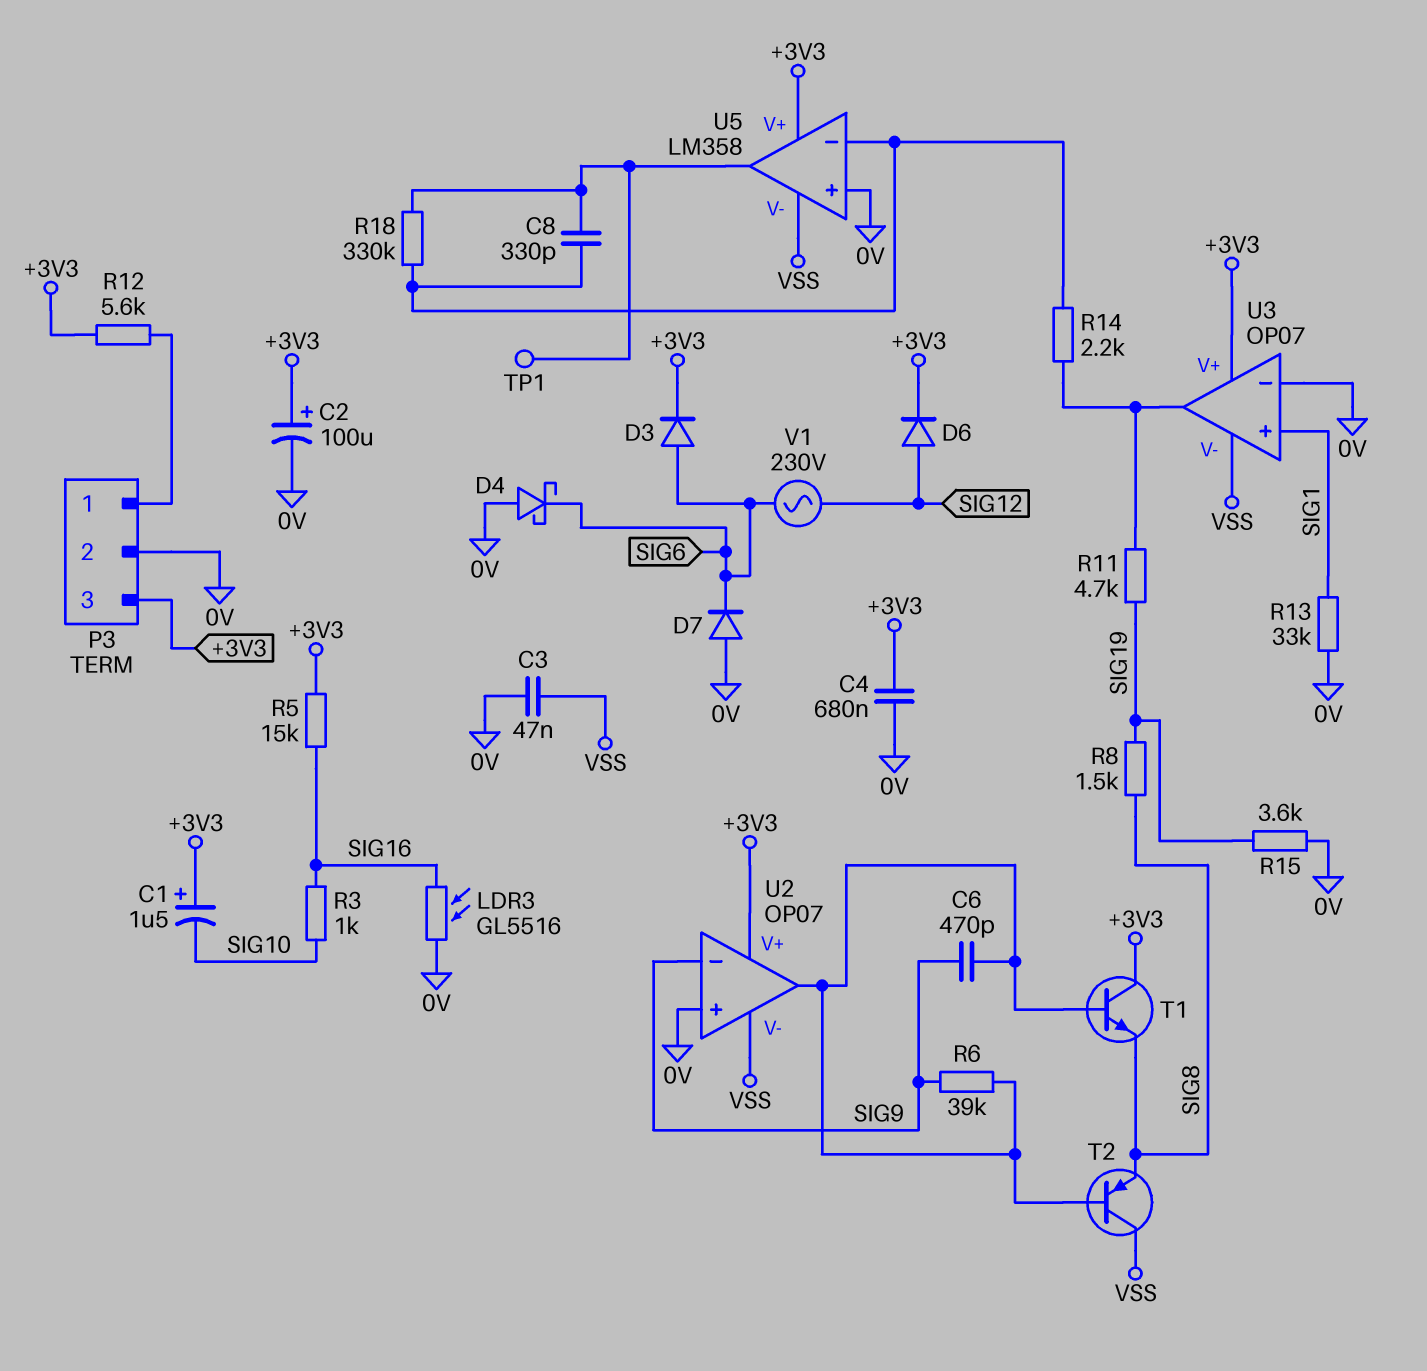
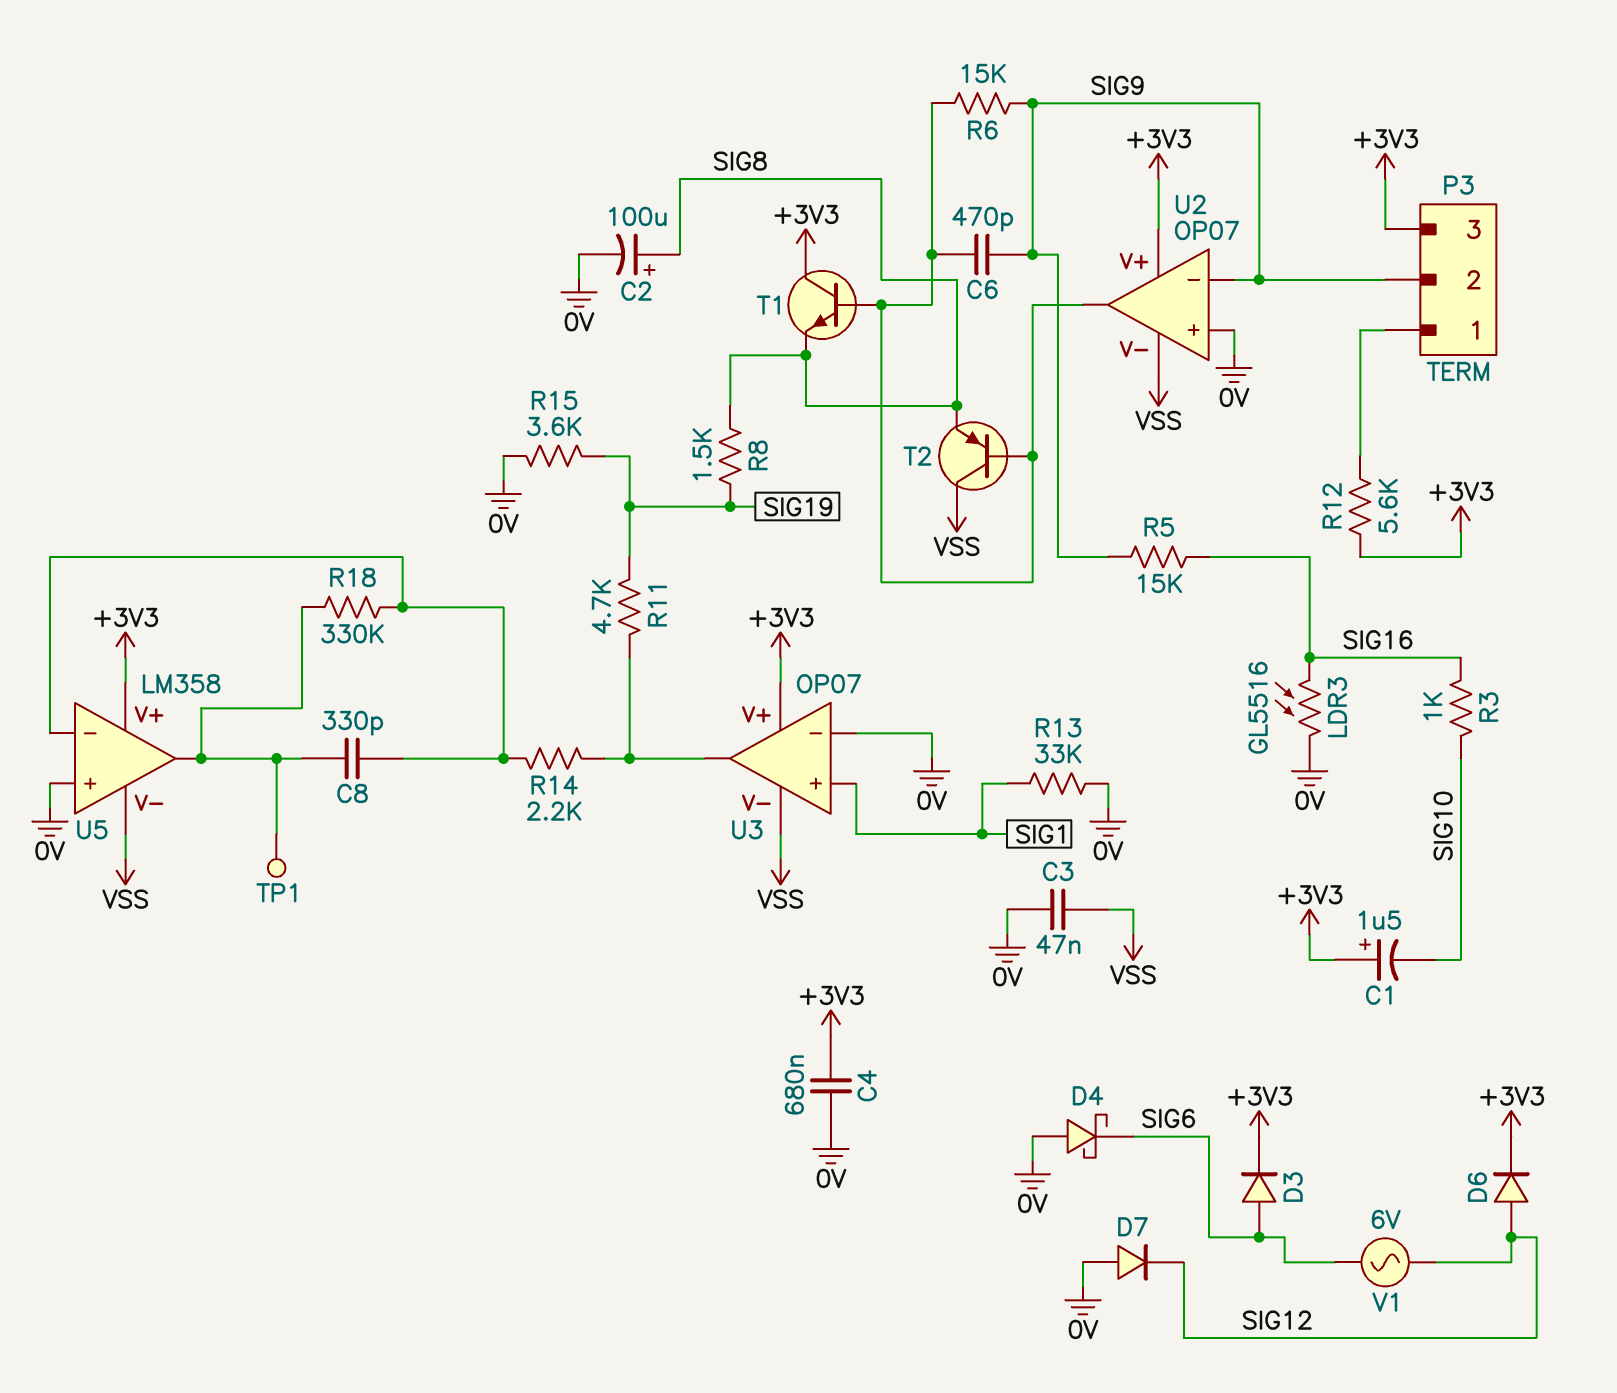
C2: 100uF (plus +3V3, minus 0V) -> 100uF (plus SIG8, minus 0V)
D7: diode (A 0V, K SIG6) -> diode (A 0V, K SIG12)
P3 pin 2: 0V -> SIG9
R5: 15k (+3V3, SIG16) -> 15k (SIG9, SIG16)
R6: 39k (SIG9, U2/out) -> 15k (SIG9, U2/out)
V1: AC 230V (SIG6, SIG12) -> AC 6V (SIG6, SIG12)

